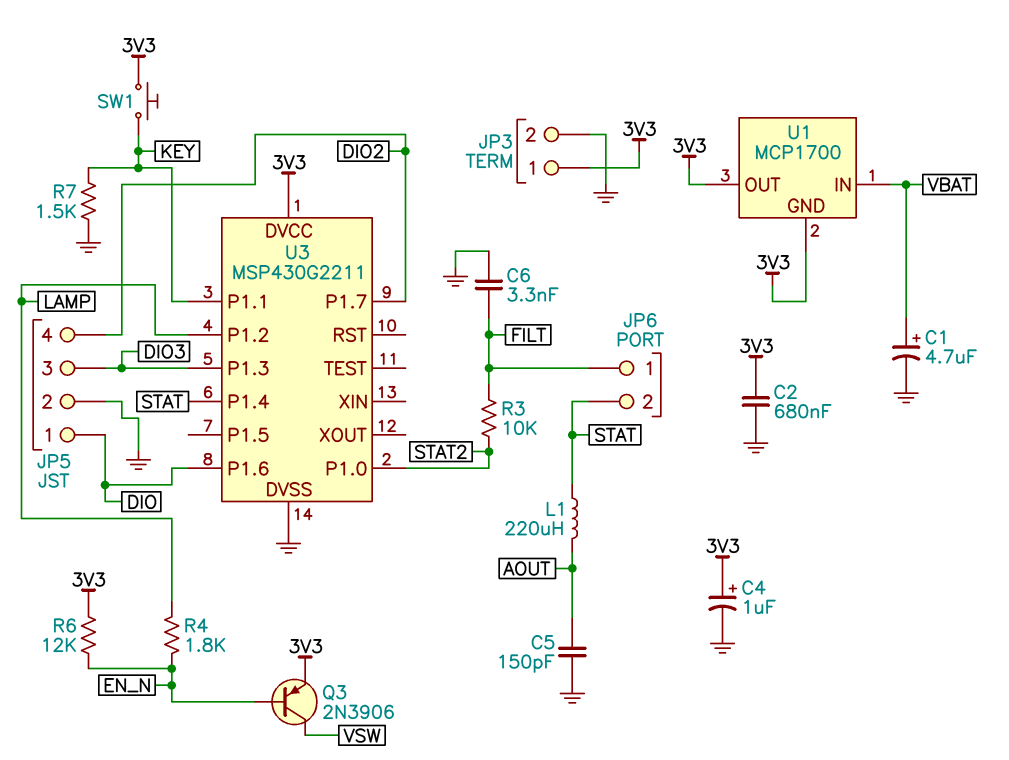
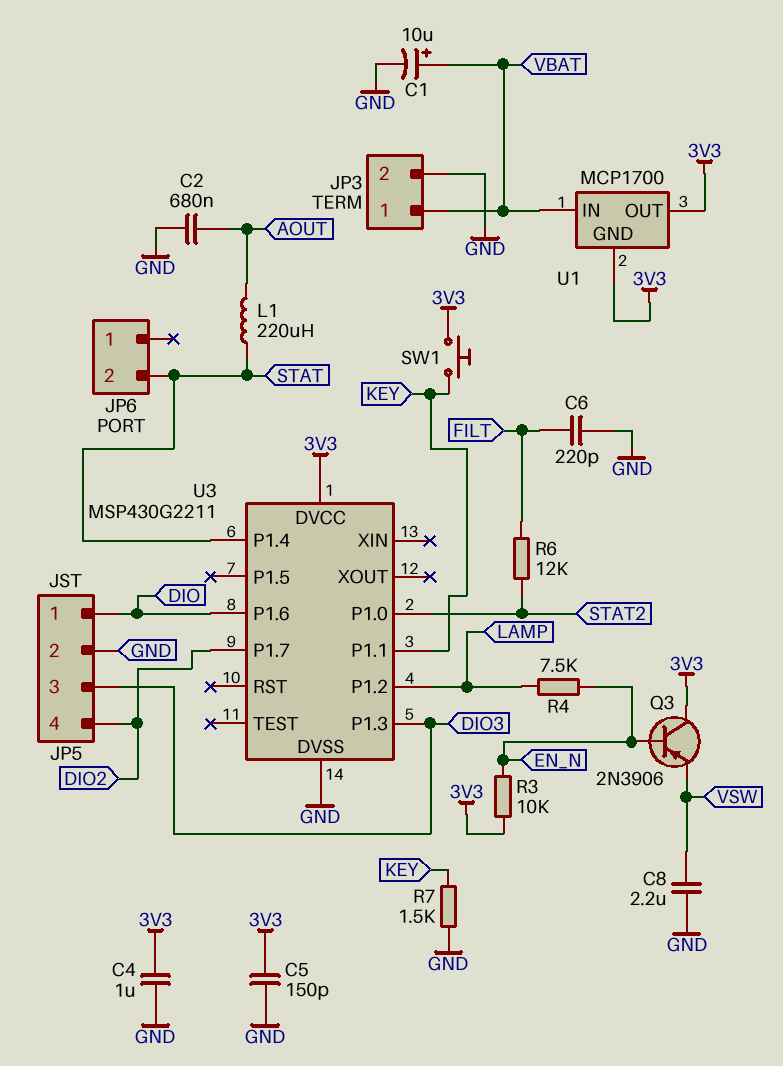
C1: 4.7uF (plus VBAT, minus GND) -> 10uF (plus VBAT, minus GND)
C2: 680nF (3V3, GND) -> 680nF (AOUT, GND)
C4: 1uF (plus 3V3, minus GND) -> 1uF (3V3, GND)
C5: 150pF (AOUT, GND) -> 150pF (3V3, GND)
C6: 3.3nF (FILT, GND) -> 220pF (FILT, GND)
C8: none -> 2.2uF (GND, VSW)
JP3 pin 1: 3V3 -> VBAT
JP6 pin 1: FILT -> none
Q3: PNP 2N3906 (B EN_N, C VSW, E 3V3) -> PNP 2N3906 (B EN_N, C 3V3, E VSW)
R3: 10k (FILT, STAT2) -> 10k (3V3, EN_N)
R4: 1.8k (EN_N, LAMP) -> 7.5k (EN_N, LAMP)
R6: 12k (3V3, EN_N) -> 12k (FILT, STAT2)

